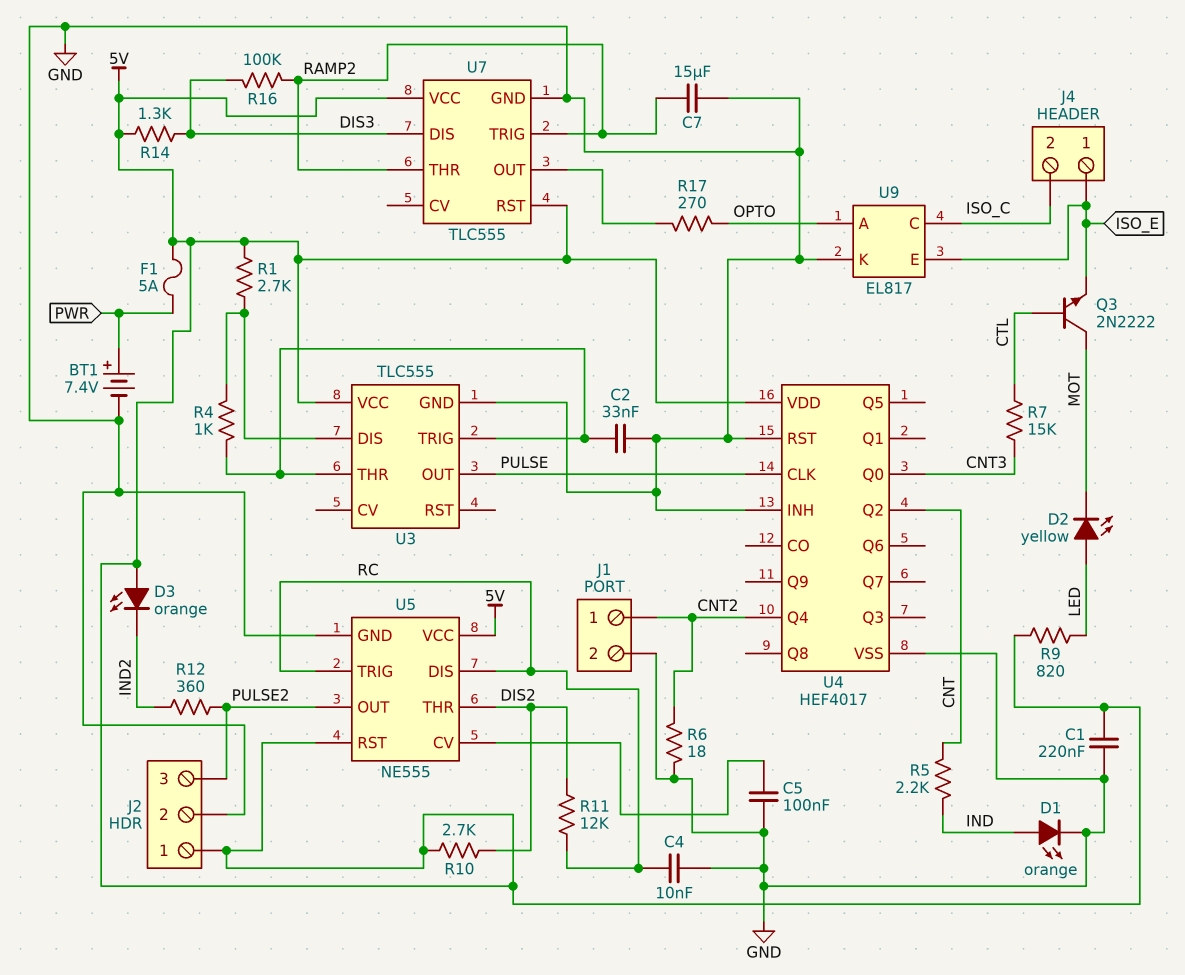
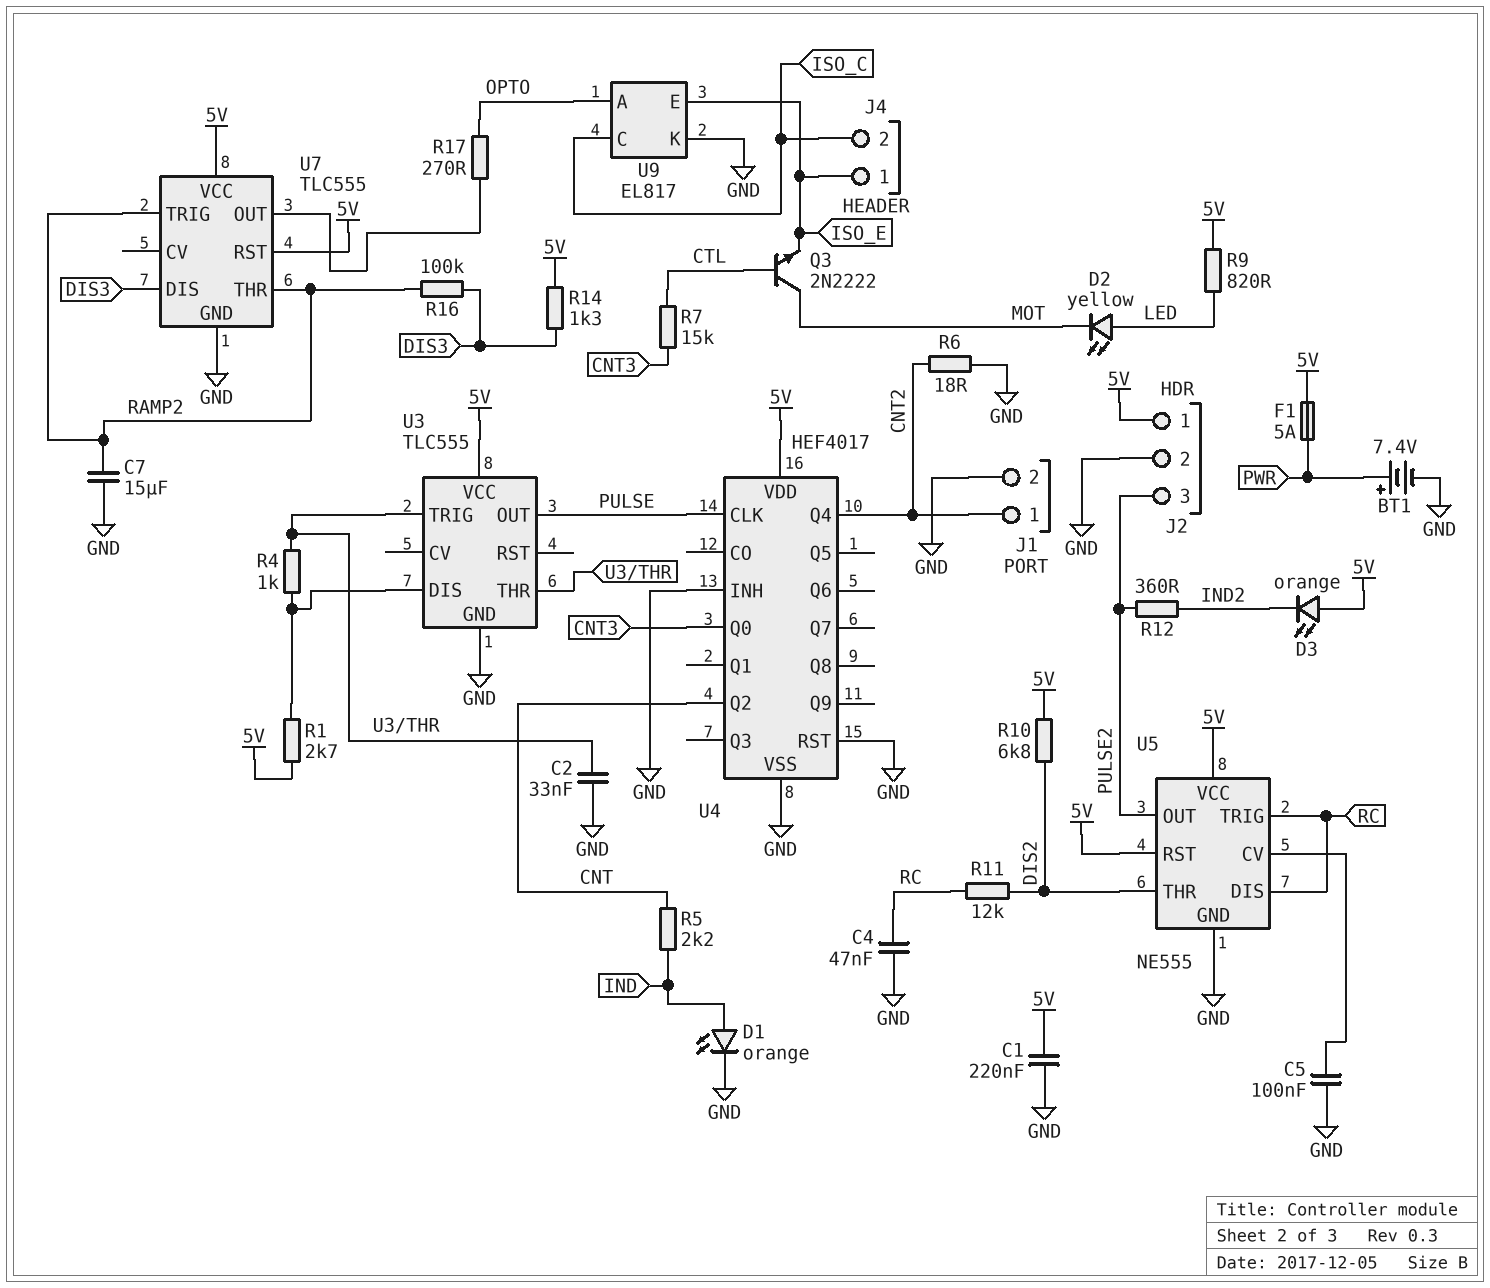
C4: 10nF (GND, RC) -> 47nF (GND, RC)
R10: 2.7k (5V, DIS2) -> 6.8k (5V, DIS2)

